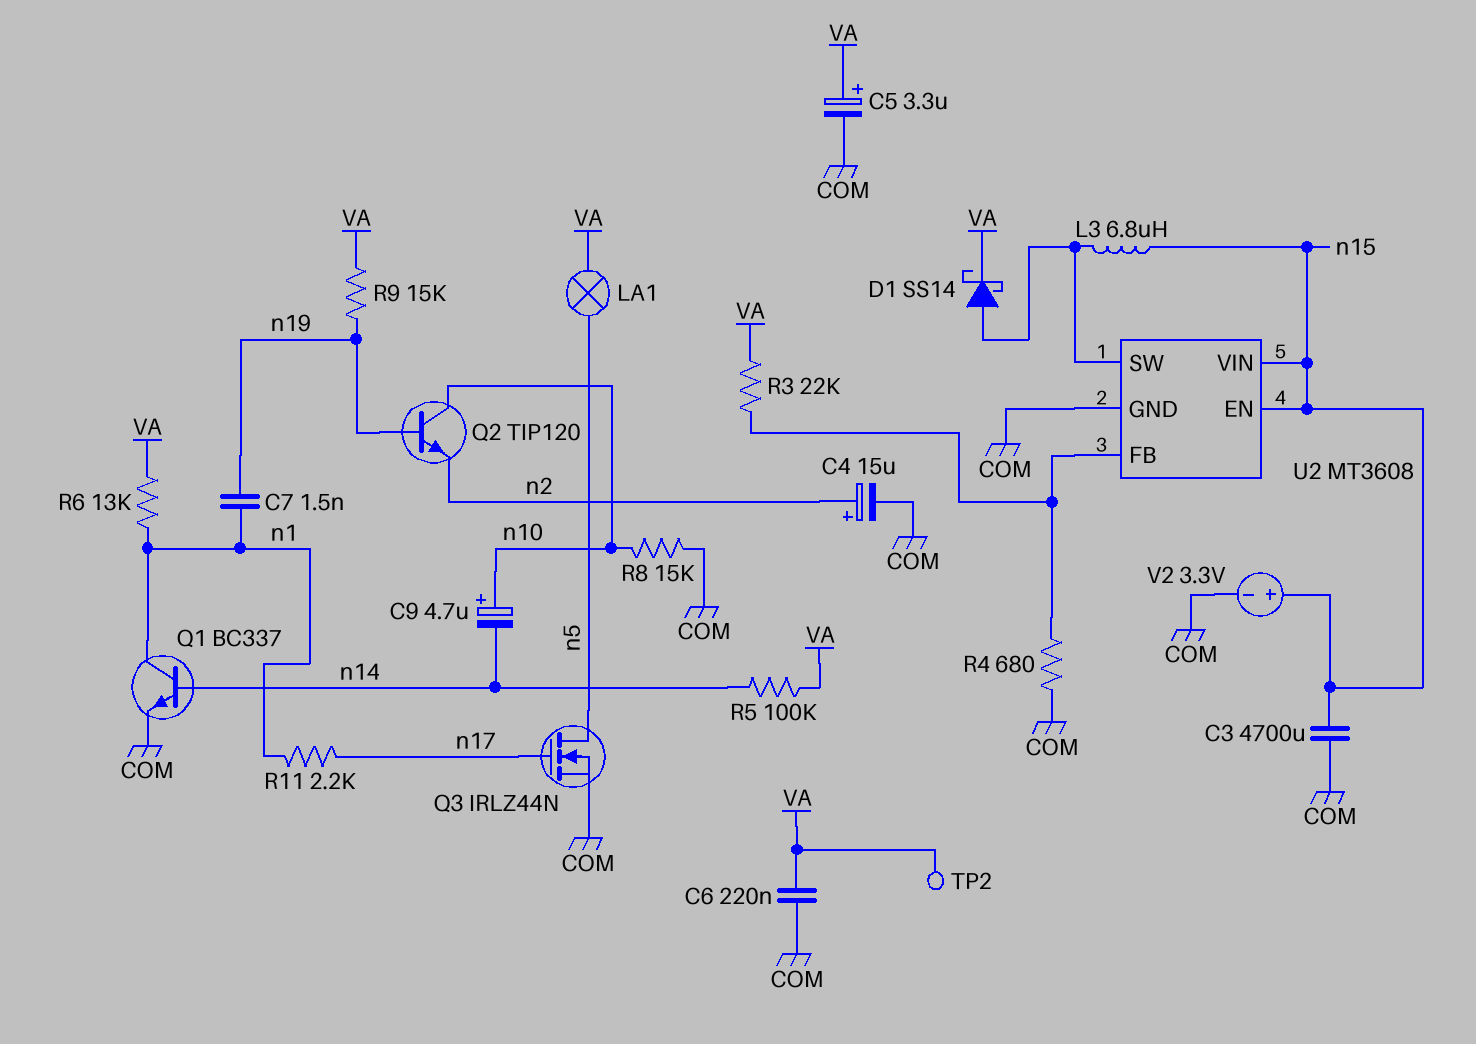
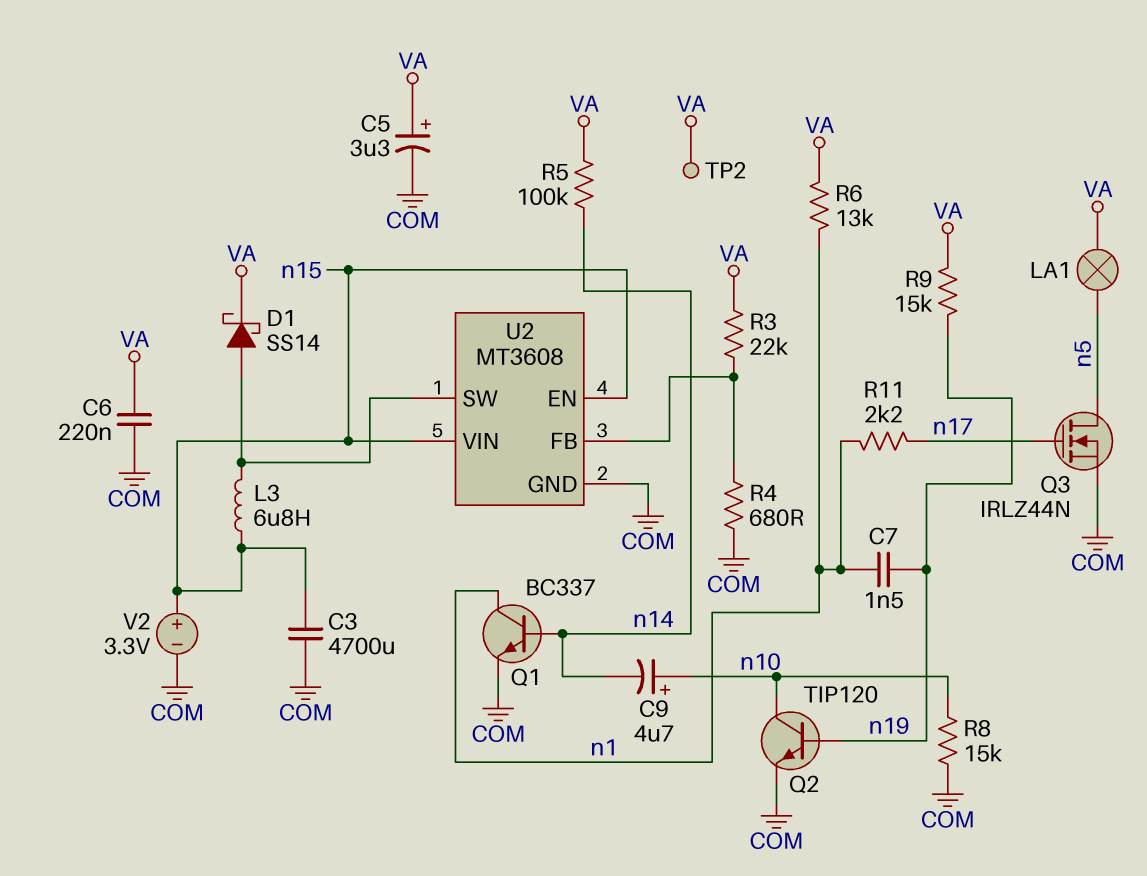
C4: 15uF (plus n2, minus COM) -> none
Q2: NPN TIP120 (B n19, C n10, E n2) -> NPN TIP120 (B n19, C n10, E COM)

